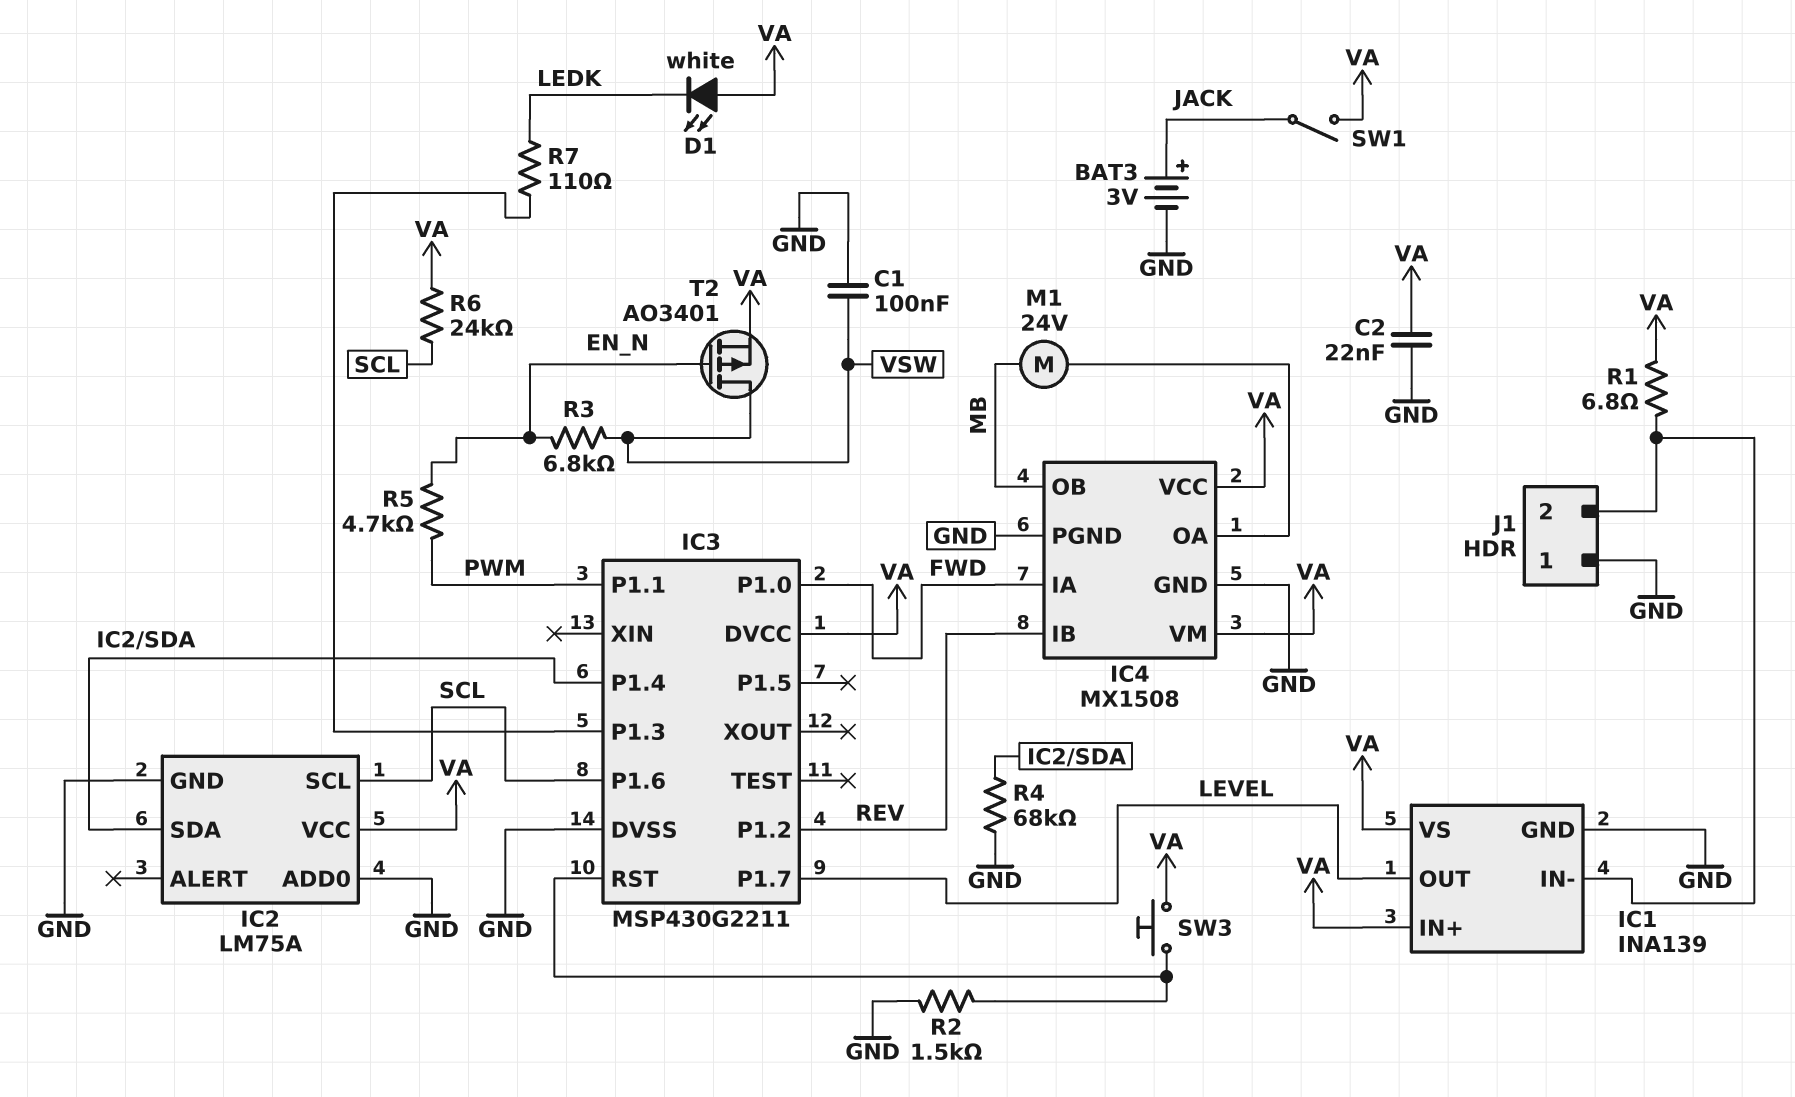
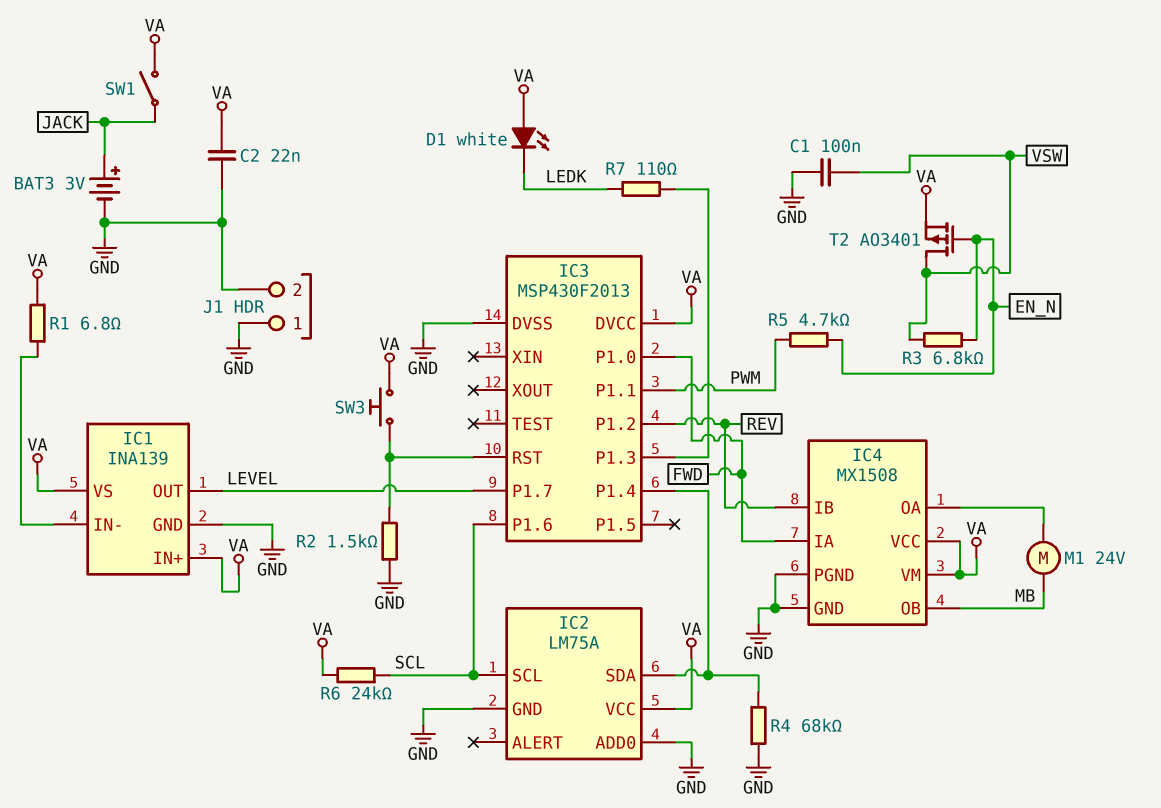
IC3: MSP430G2211 -> MSP430F2013
J1 pin 2: IC1/IN- -> GND

